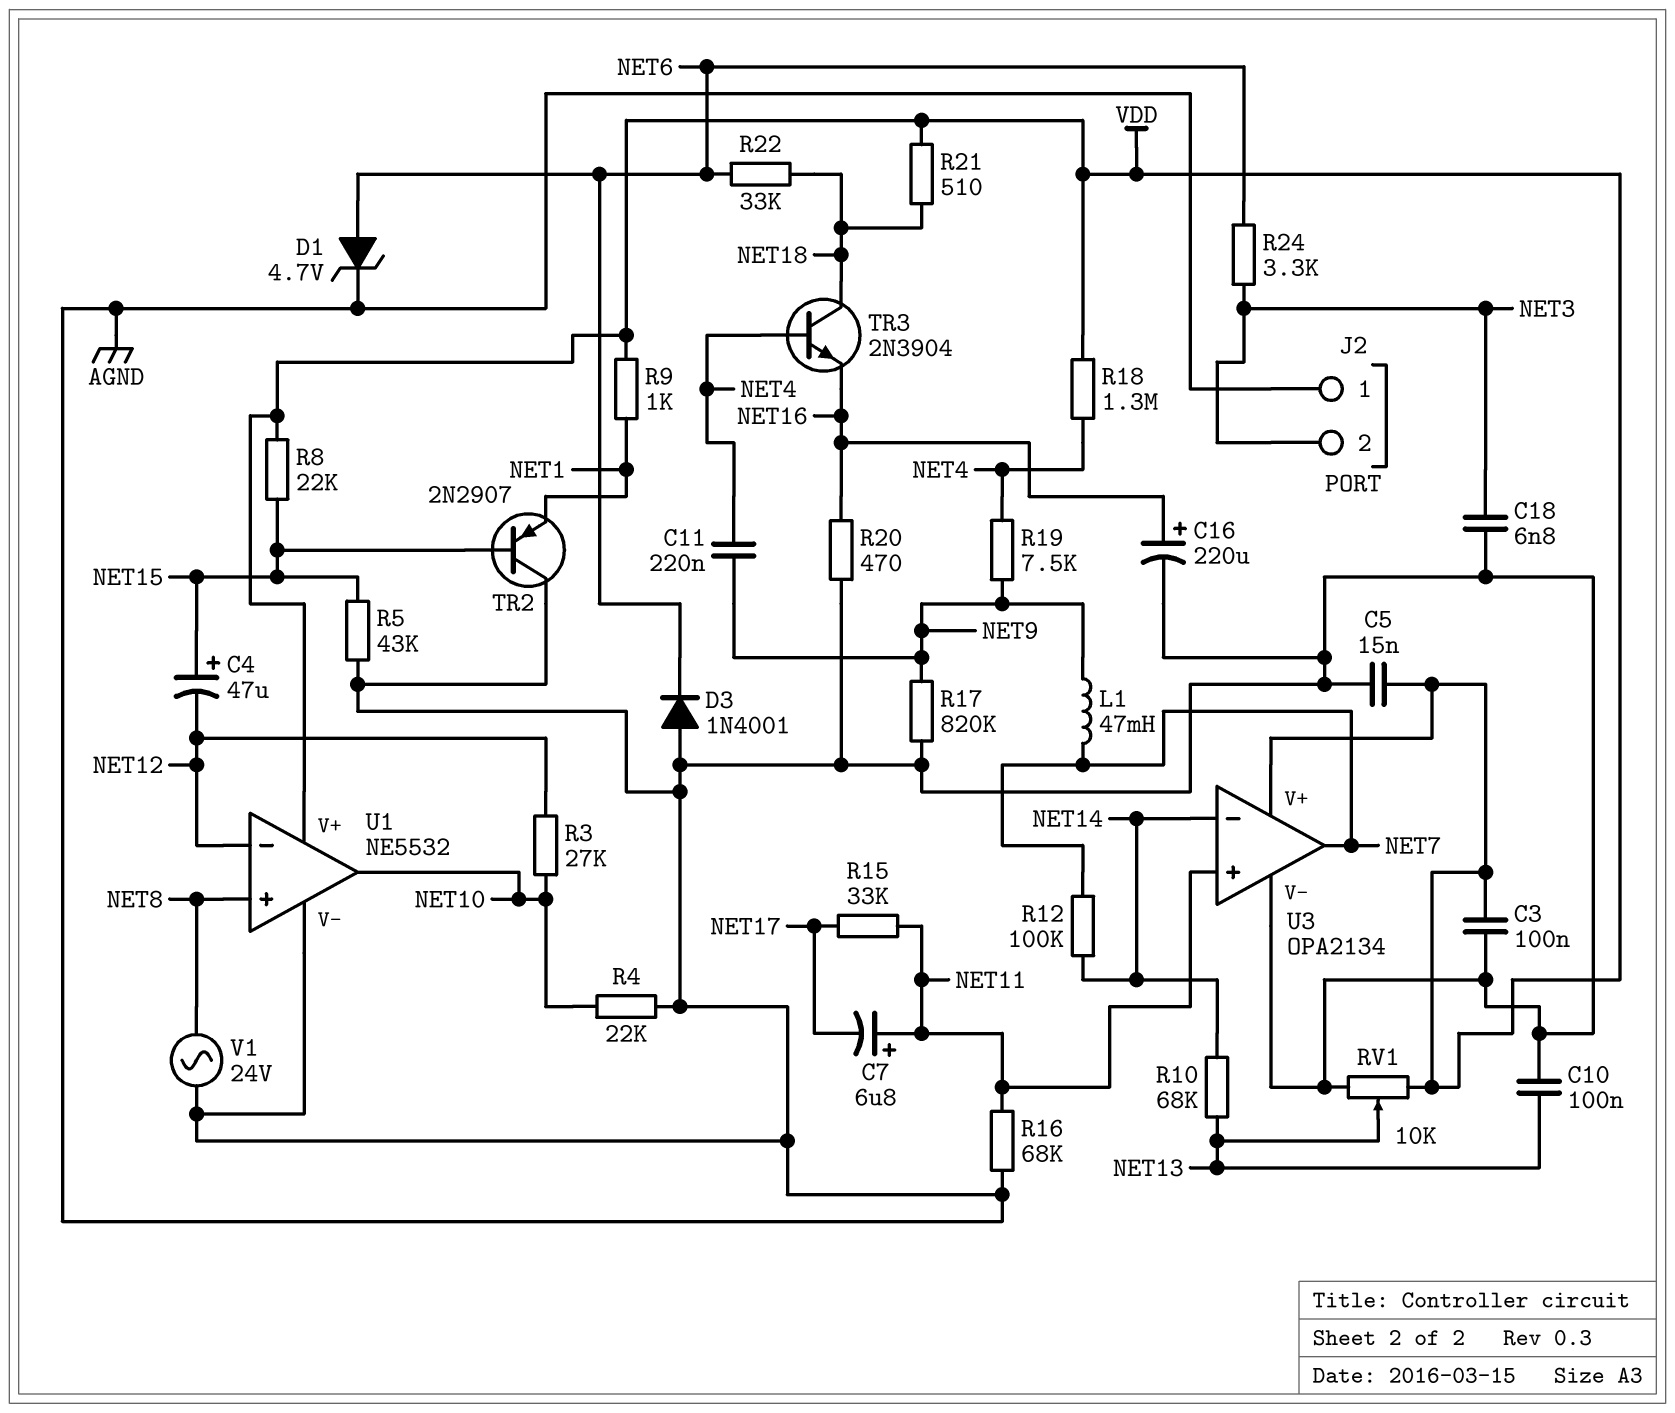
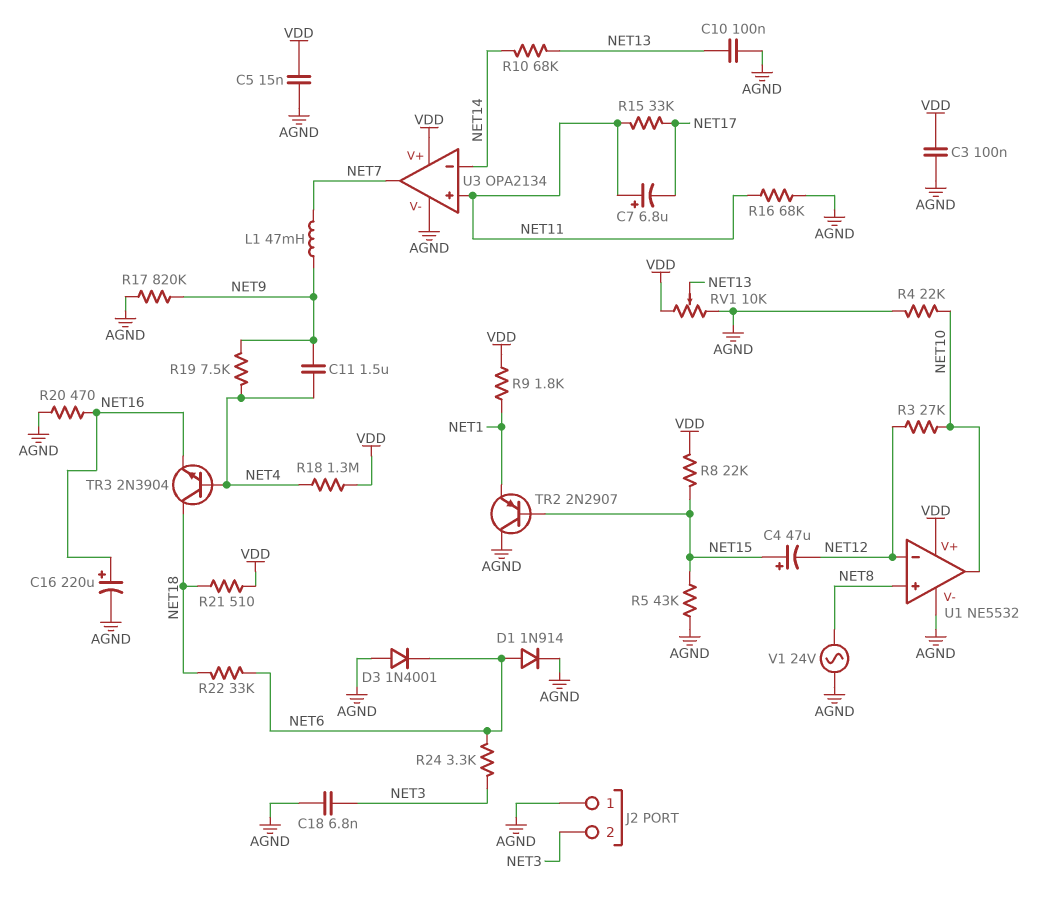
C11: 220nF (NET4, NET9) -> 1.5uF (NET4, NET9)
D1: zener 4.7V (A NET6, K AGND) -> diode 1N914 (A NET6, K AGND)
R9: 1k (NET1, VDD) -> 1.8k (NET1, VDD)
R12: 100k (NET7, NET14) -> none

